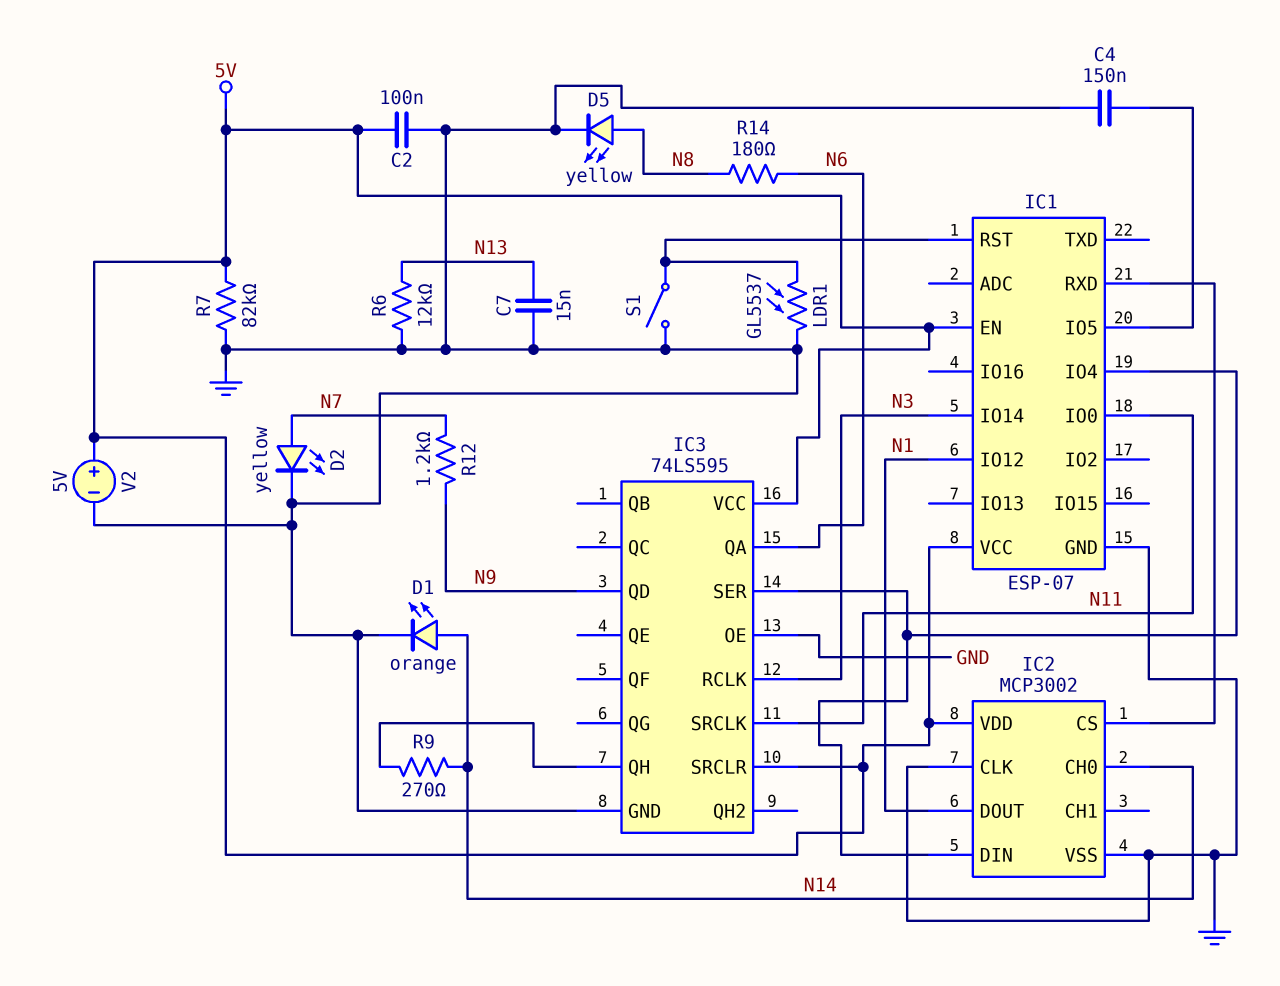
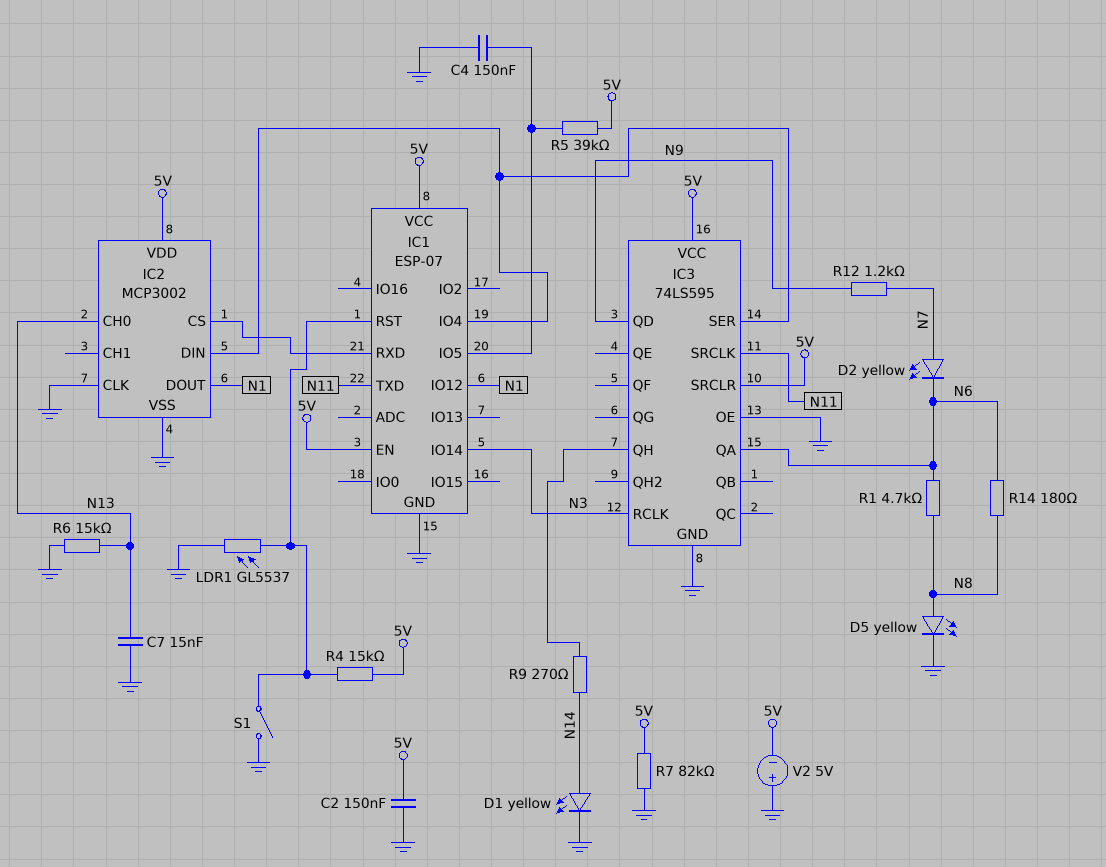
C2: 100nF (5V, GND) -> 150nF (5V, GND)
D1: LED orange (A N14, K GND) -> LED yellow (A N14, K GND)
D2: LED yellow (A N7, K GND) -> LED yellow (A N7, K N6)
IC1 pin IO0: N11 -> none
IC1 pin TXD: none -> N11
IC2 pin CH0: N14 -> N13
R1: none -> 4.7k (N6, N8)
R4: none -> 15k (5V, IC1/RST)
R5: none -> 39k (5V, IC1/IO5)
R6: 12k (GND, N13) -> 15k (GND, N13)
V2: 5V (plus 5V, minus GND) -> 5V (plus GND, minus 5V)

